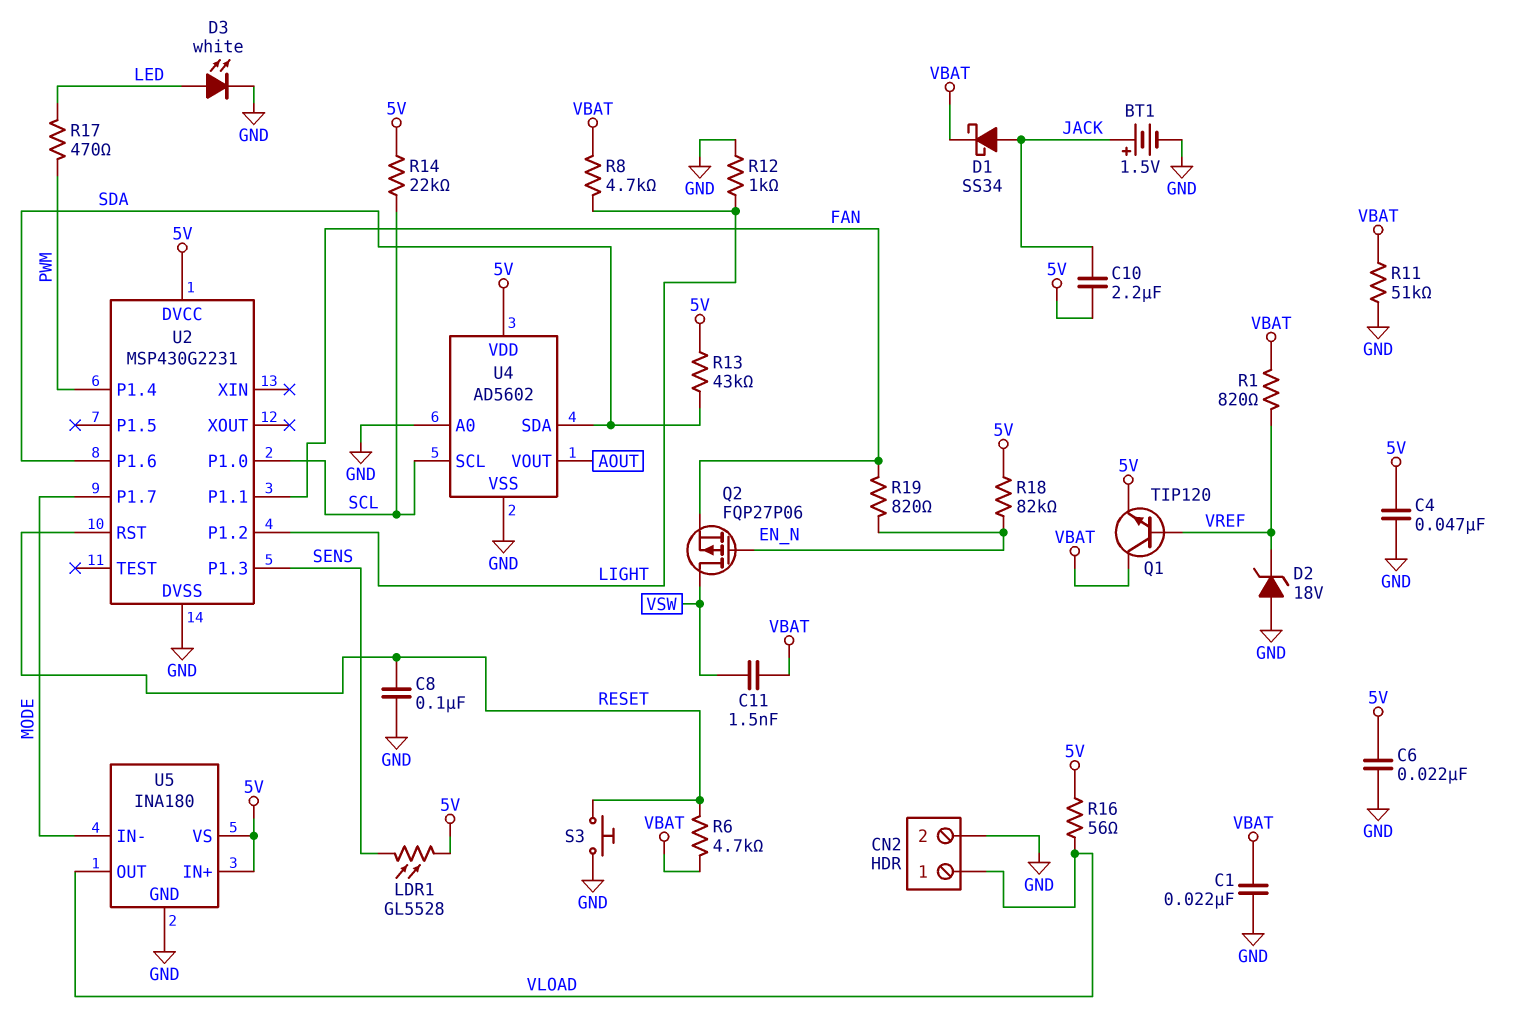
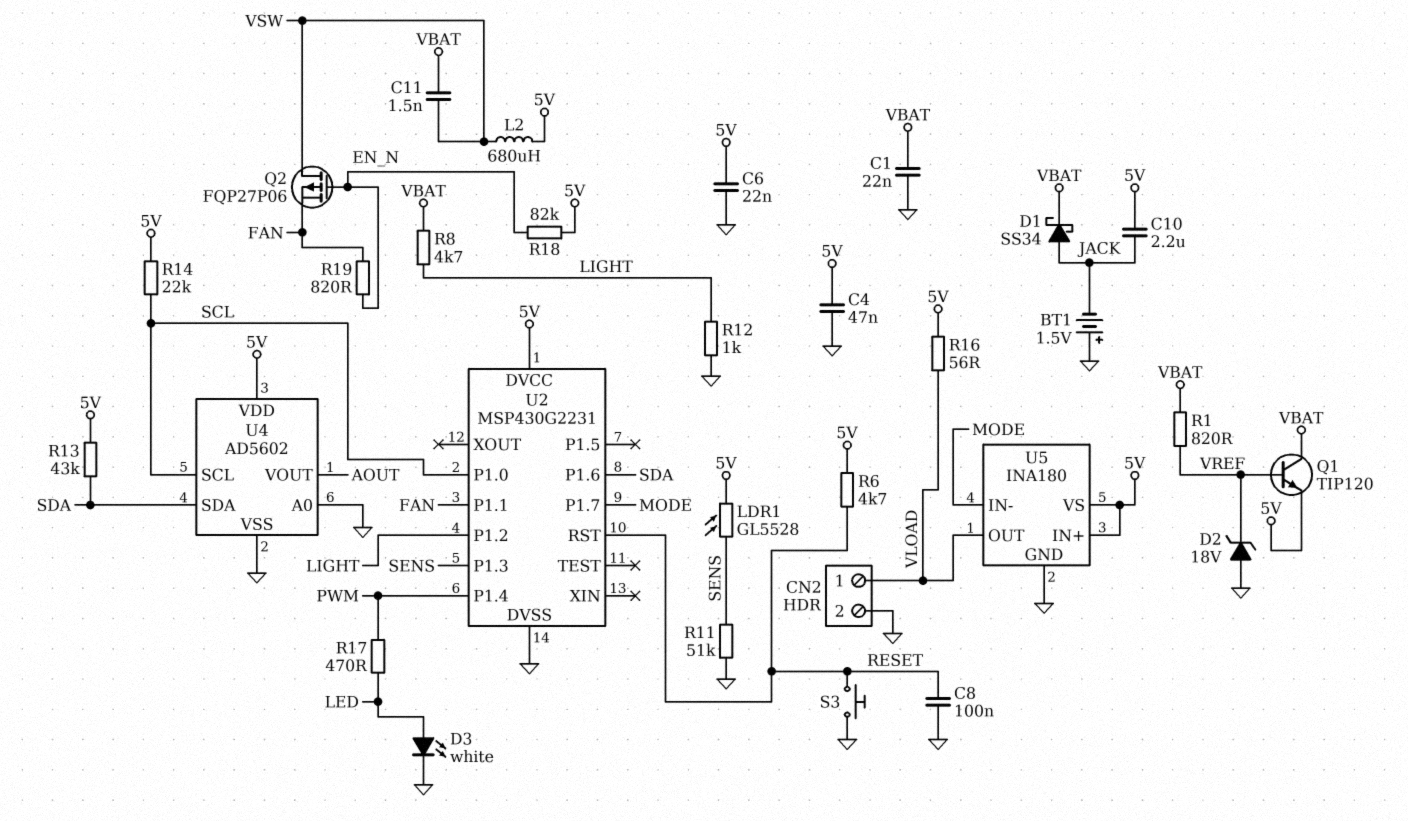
BT1: 1.5V (plus JACK, minus GND) -> 1.5V (plus GND, minus JACK)
L2: none -> 680uH (5V, VSW)
R6: 4.7k (RESET, VBAT) -> 4.7k (5V, RESET)
R11: 51k (GND, VBAT) -> 51k (GND, SENS)

